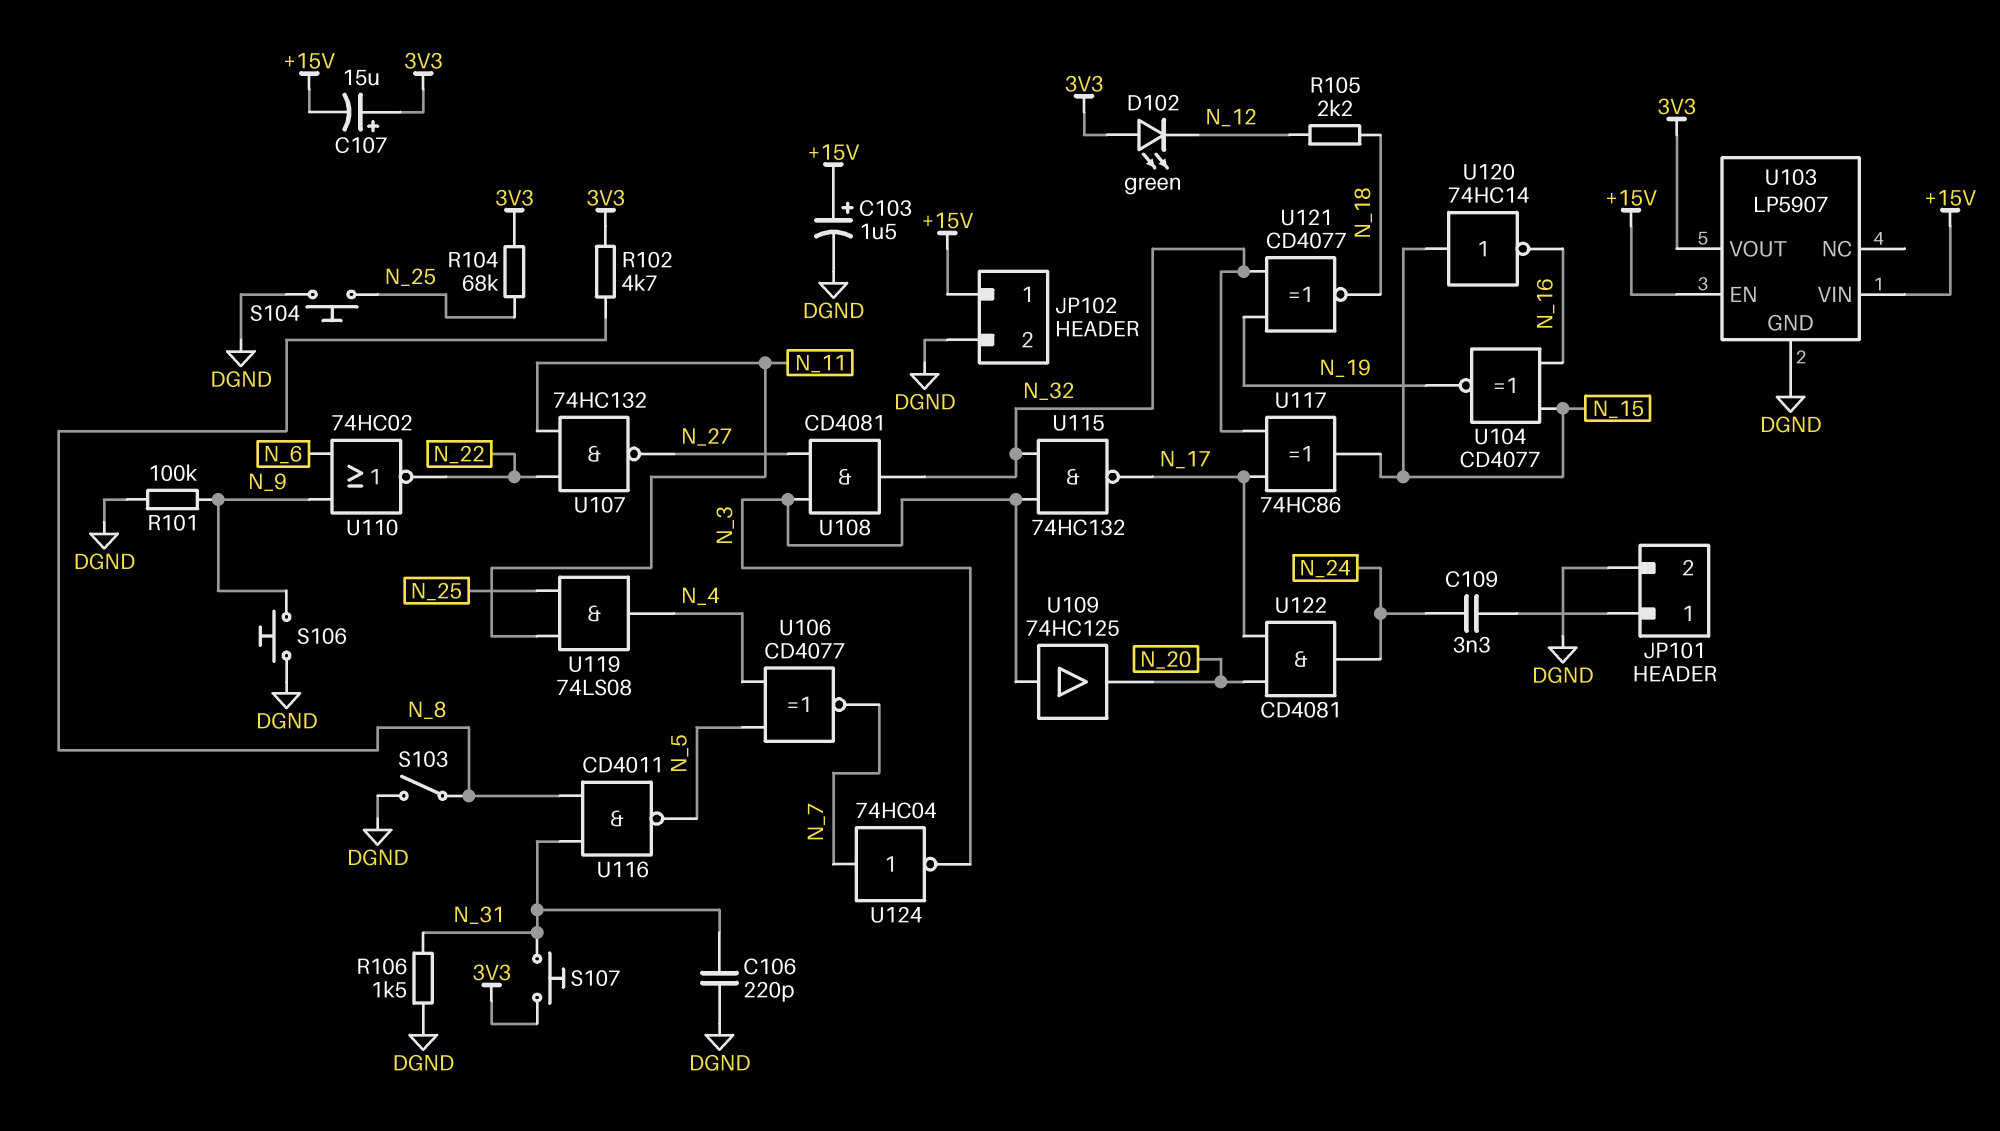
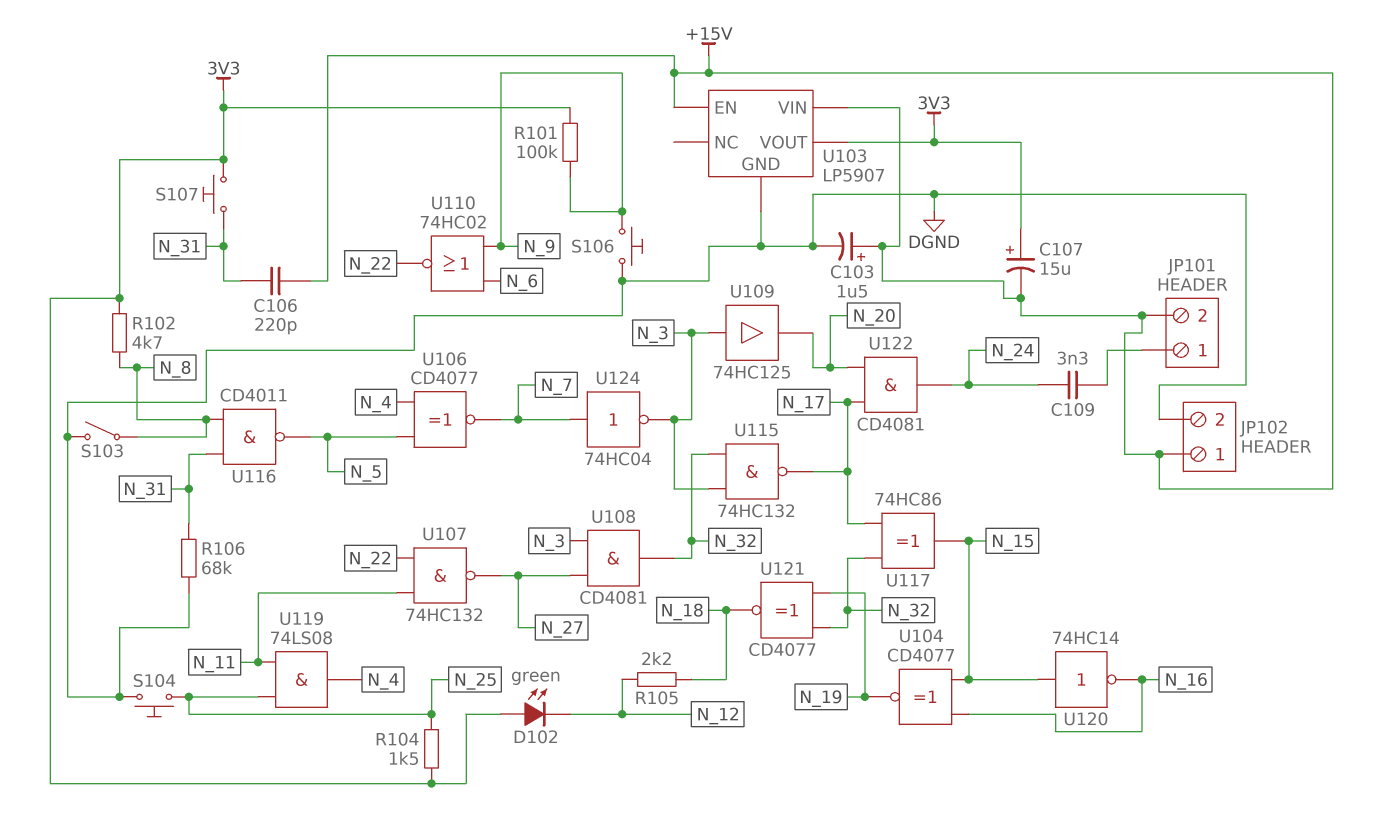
C106: 220pF (DGND, N_31) -> 220pF (+15V, N_31)
JP101 pin 2: DGND -> +15V
R101: 100k (DGND, N_9) -> 100k (3V3, N_9)
R104: 68k (3V3, N_25) -> 1.5k (3V3, N_25)
R106: 1.5k (DGND, N_31) -> 68k (DGND, N_31)

